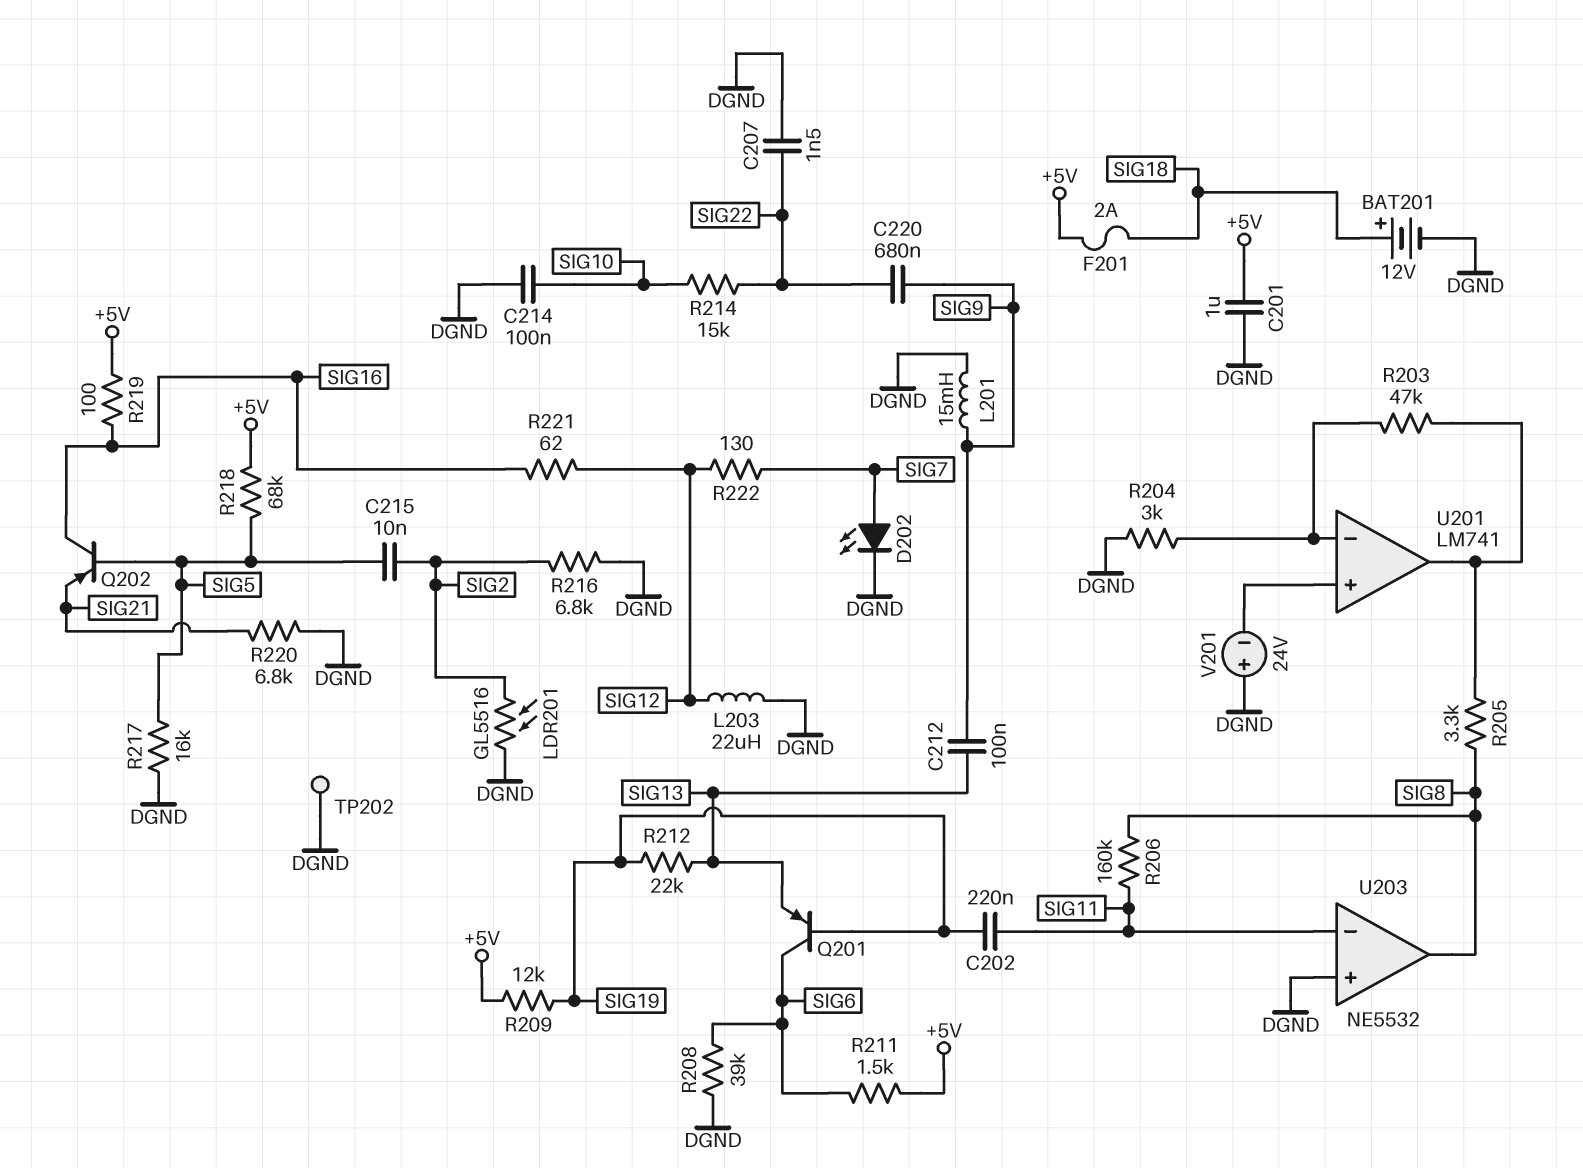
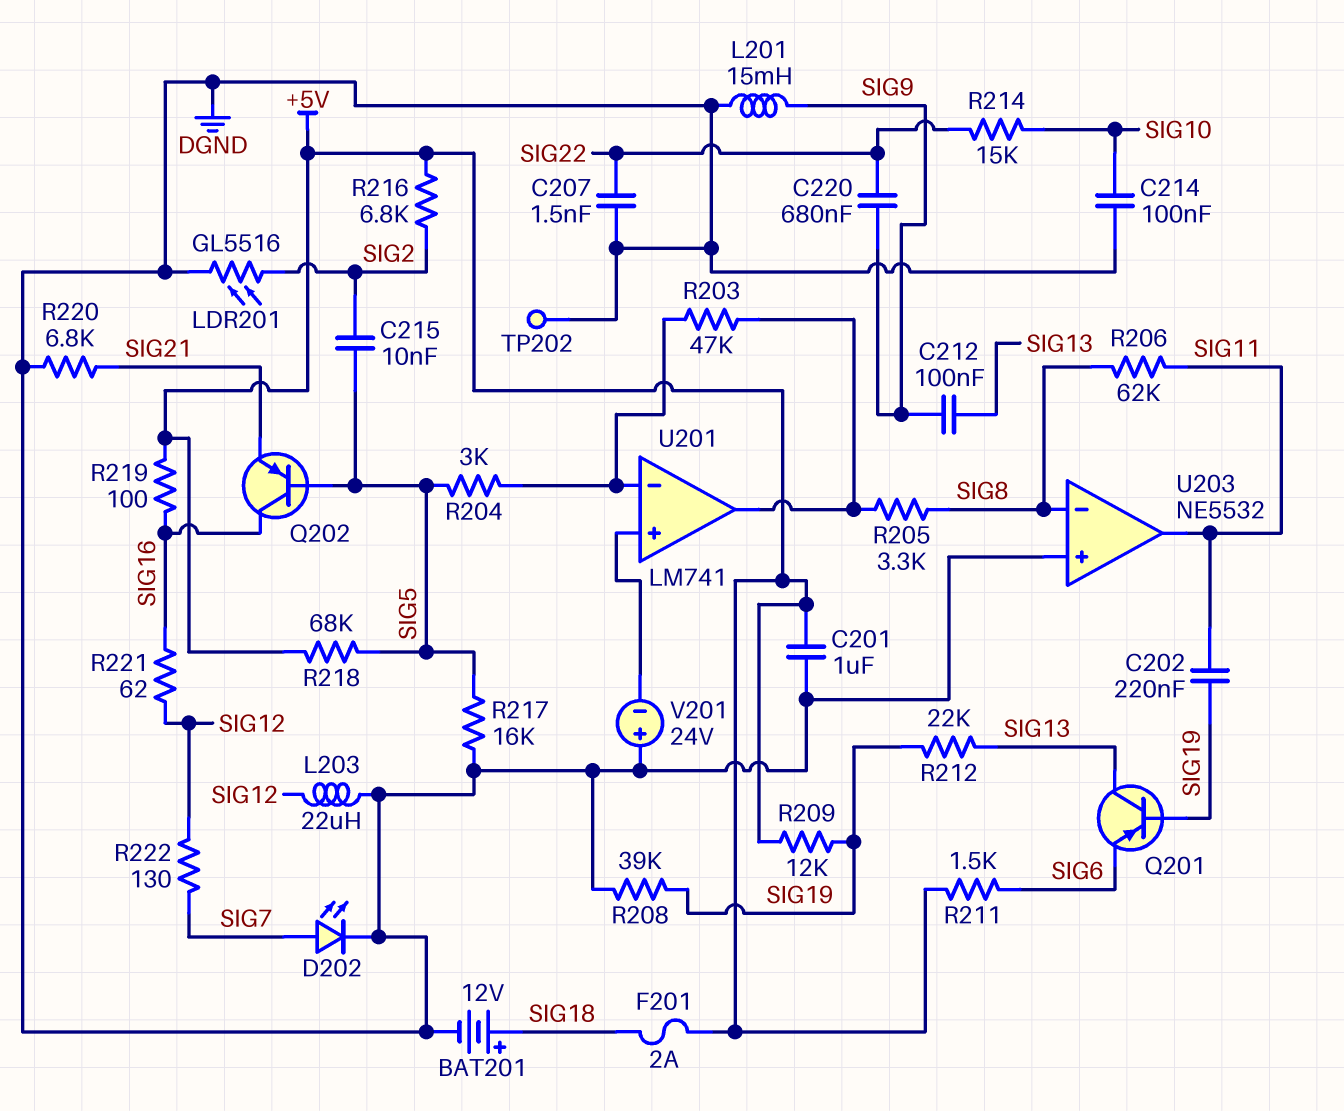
Q201: PNP (B SIG19, C SIG6, E SIG13) -> PNP (B SIG19, C SIG13, E SIG6)
R204: 3k (DGND, U201/in-) -> 3k (SIG5, U201/in-)
R206: 160k (SIG8, SIG11) -> 62k (SIG8, SIG11)
R208: 39k (DGND, SIG6) -> 39k (DGND, SIG19)
R216: 6.8k (DGND, SIG2) -> 6.8k (+5V, SIG2)
U203 pin in-: SIG11 -> SIG8
U203 pin out: SIG8 -> SIG11

